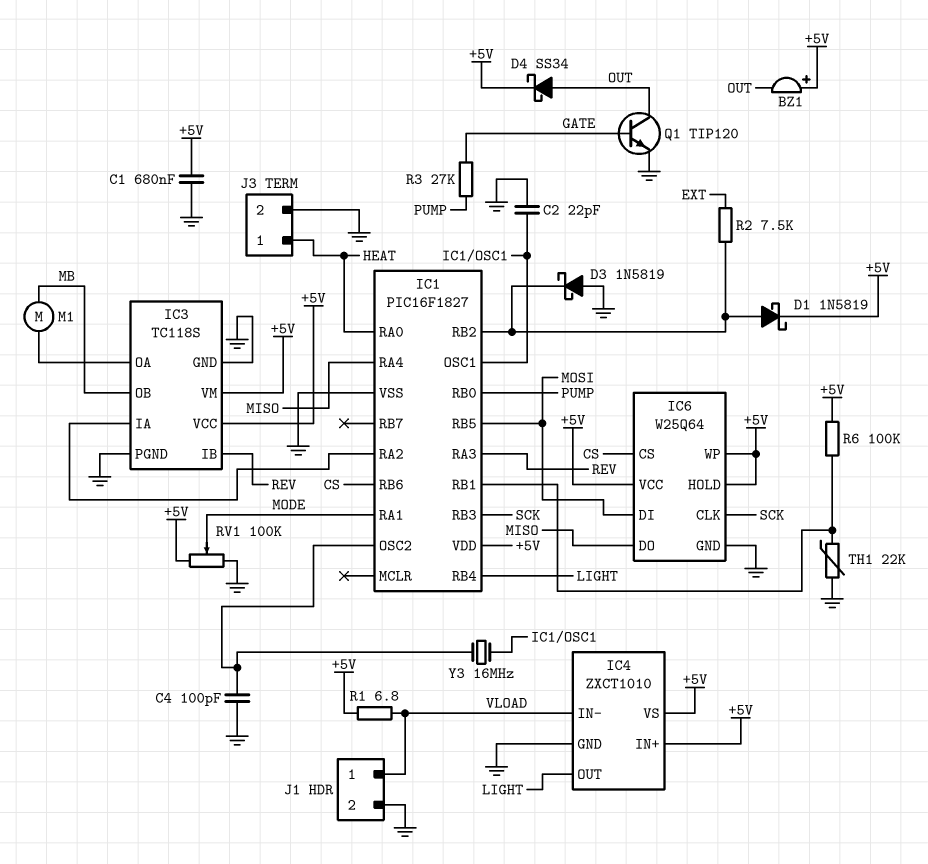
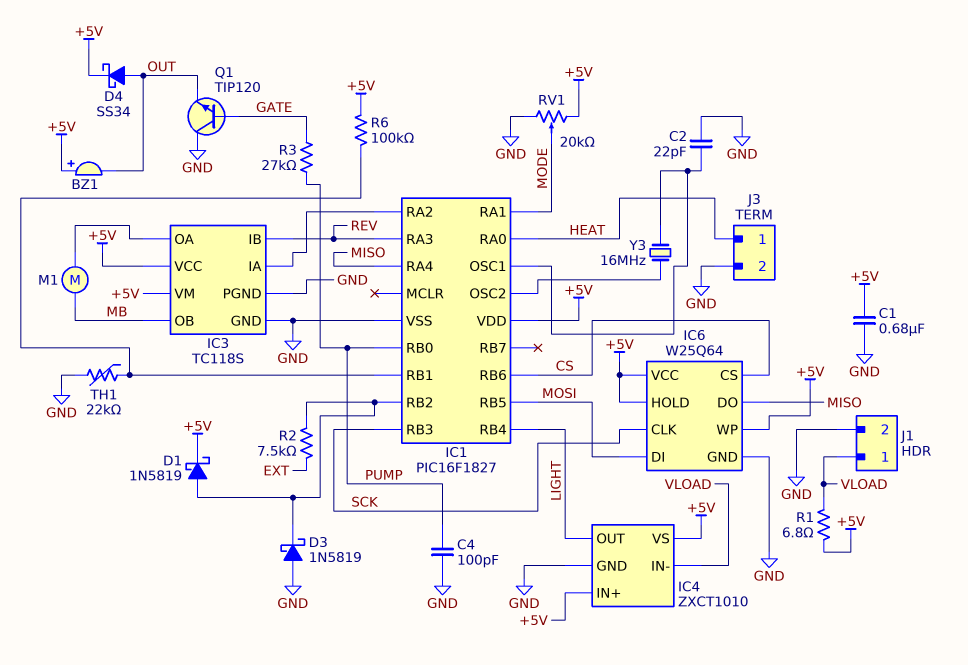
C4: 100pF (GND, IC1/OSC2) -> 100pF (GND, PUMP)
Q1: NPN TIP120 (B GATE, C OUT, E GND) -> NPN TIP120 (B GATE, C GND, E OUT)
RV1: 100k (+5V, GND, wiper MODE) -> 20k (+5V, GND, wiper MODE)

